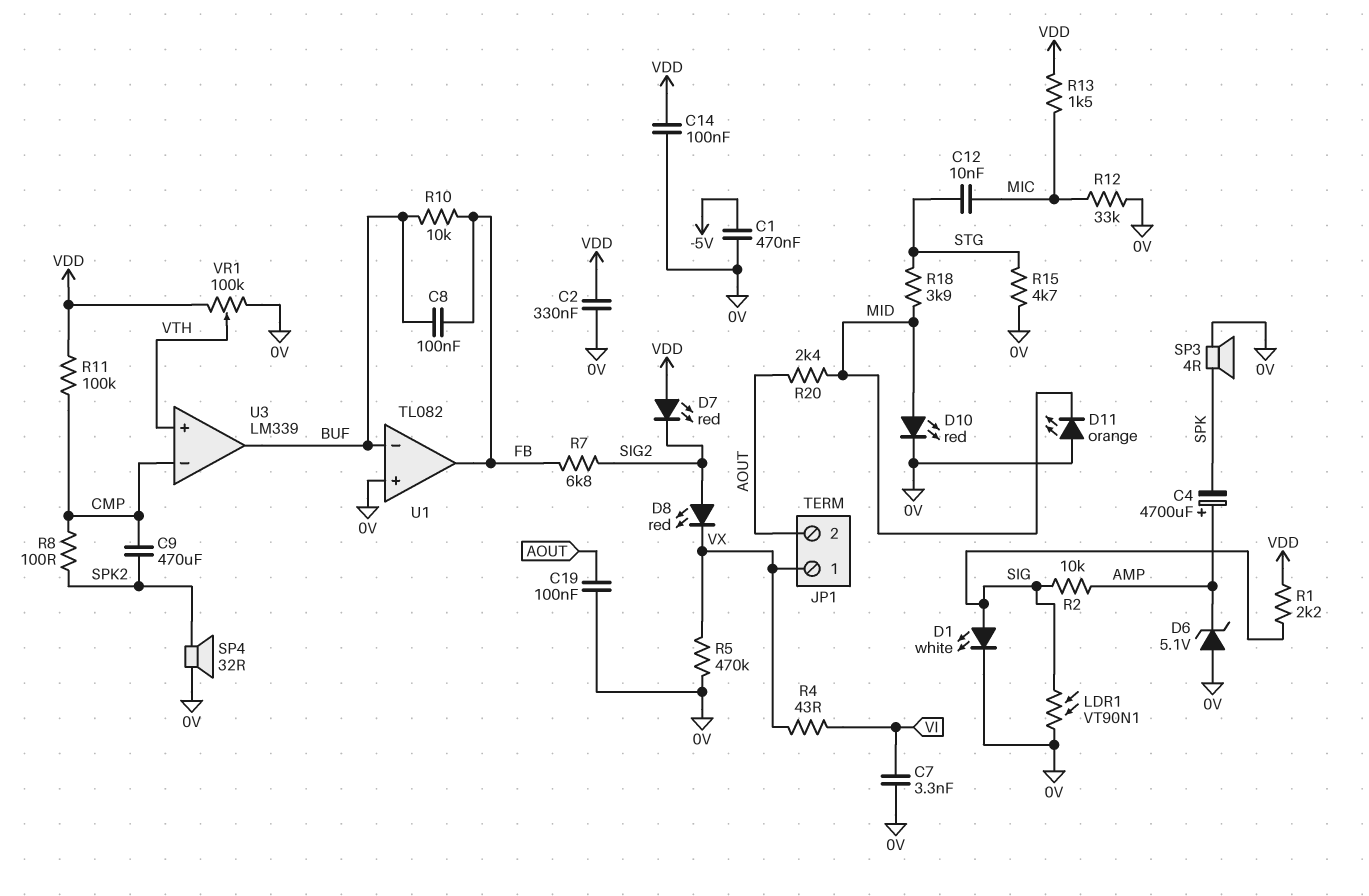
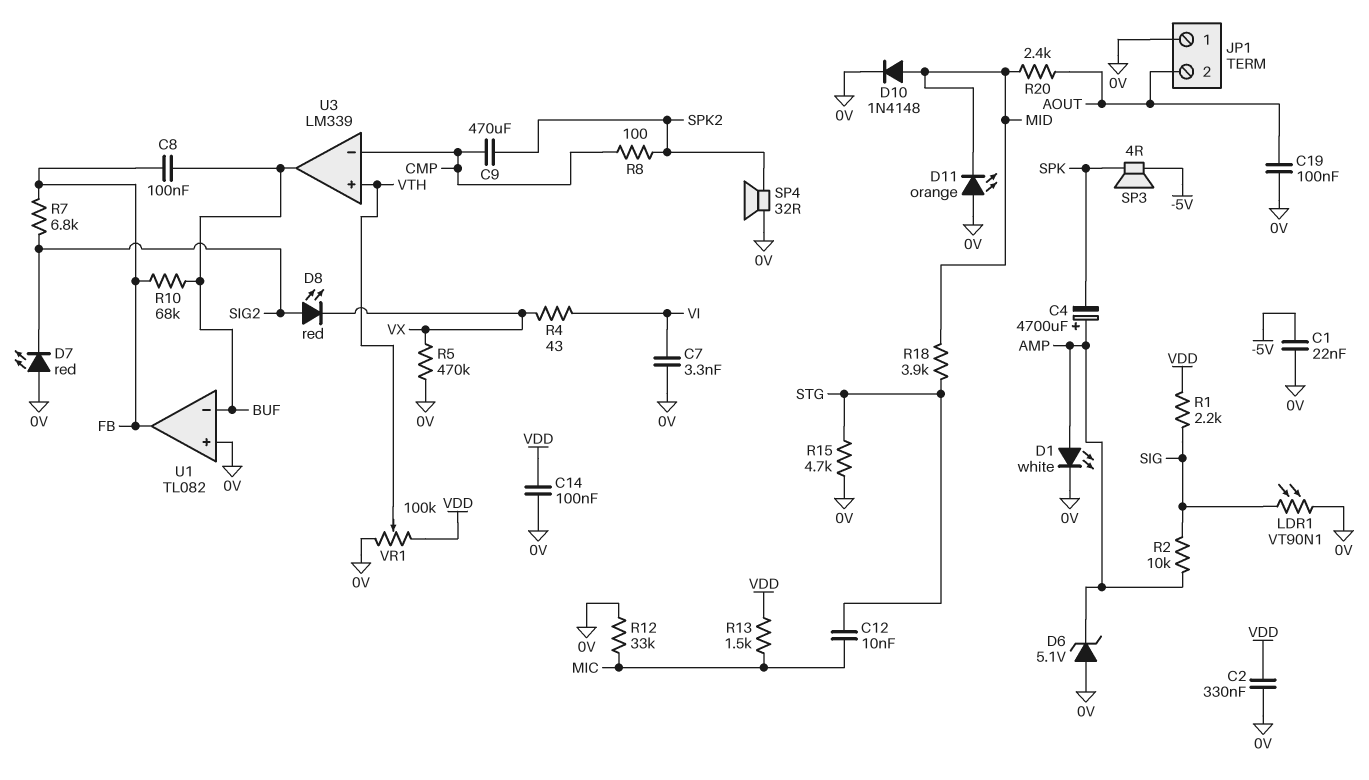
C1: 470nF (-5V, 0V) -> 22nF (-5V, 0V)
D1: LED white (A SIG, K 0V) -> LED white (A AMP, K 0V)
D7: LED red (A VDD, K SIG2) -> LED red (A 0V, K SIG2)
D10: LED red (A MID, K 0V) -> diode 1N4148 (A MID, K 0V)
JP1 pin 1: VX -> 0V
R10: 10k (BUF, FB) -> 68k (BUF, FB)
R11: 100k (CMP, VDD) -> none
SP3: speaker 4R (0V, SPK) -> speaker 4R (-5V, SPK)

